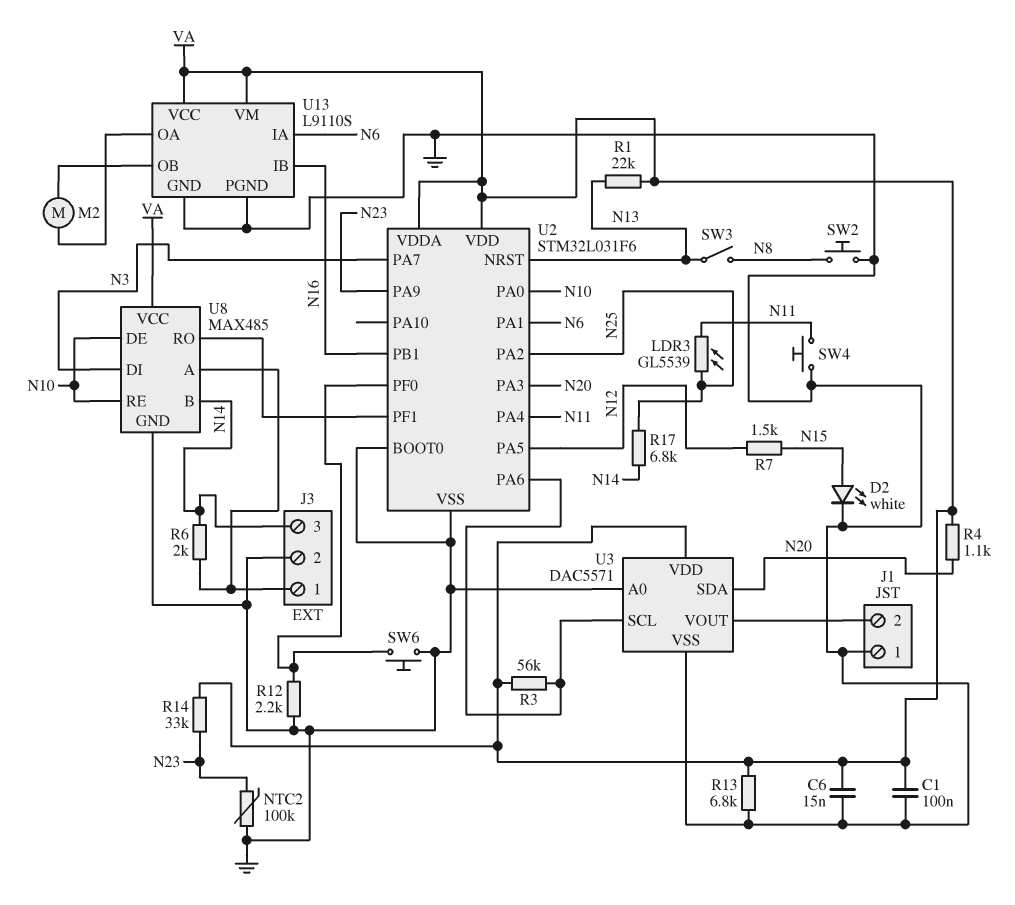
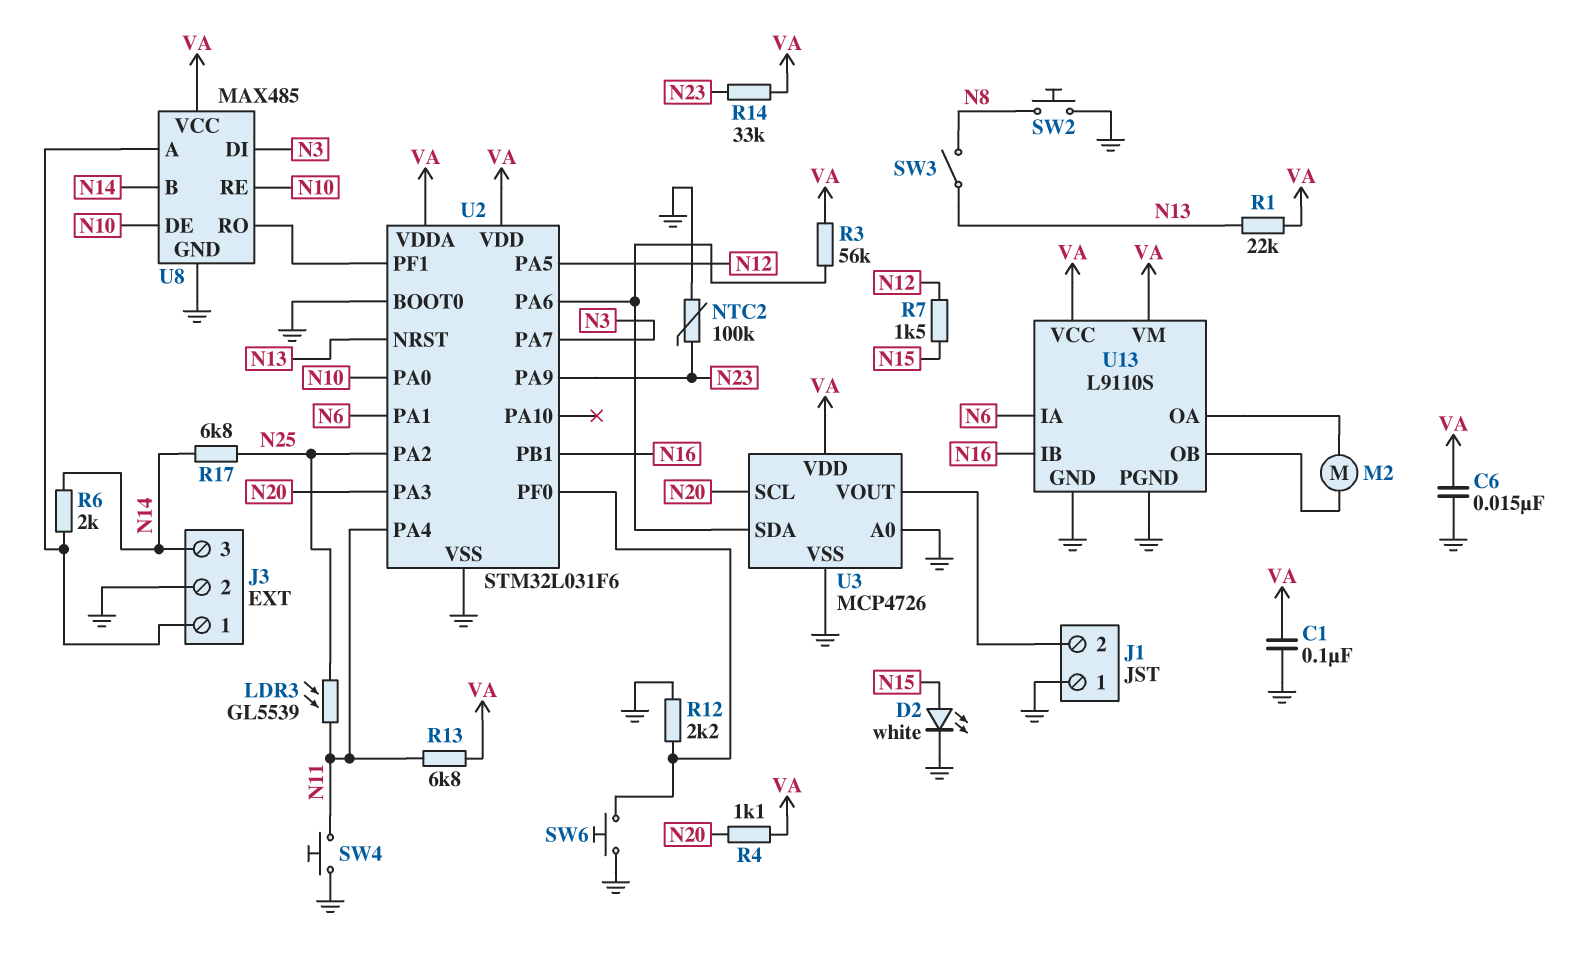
R13: 6.8k (GND, VA) -> 6.8k (N11, VA)
U3: DAC5571 -> MCP4726
U3 pin SCL: U2/PA6 -> N20
U3 pin SDA: N20 -> U2/PA6

